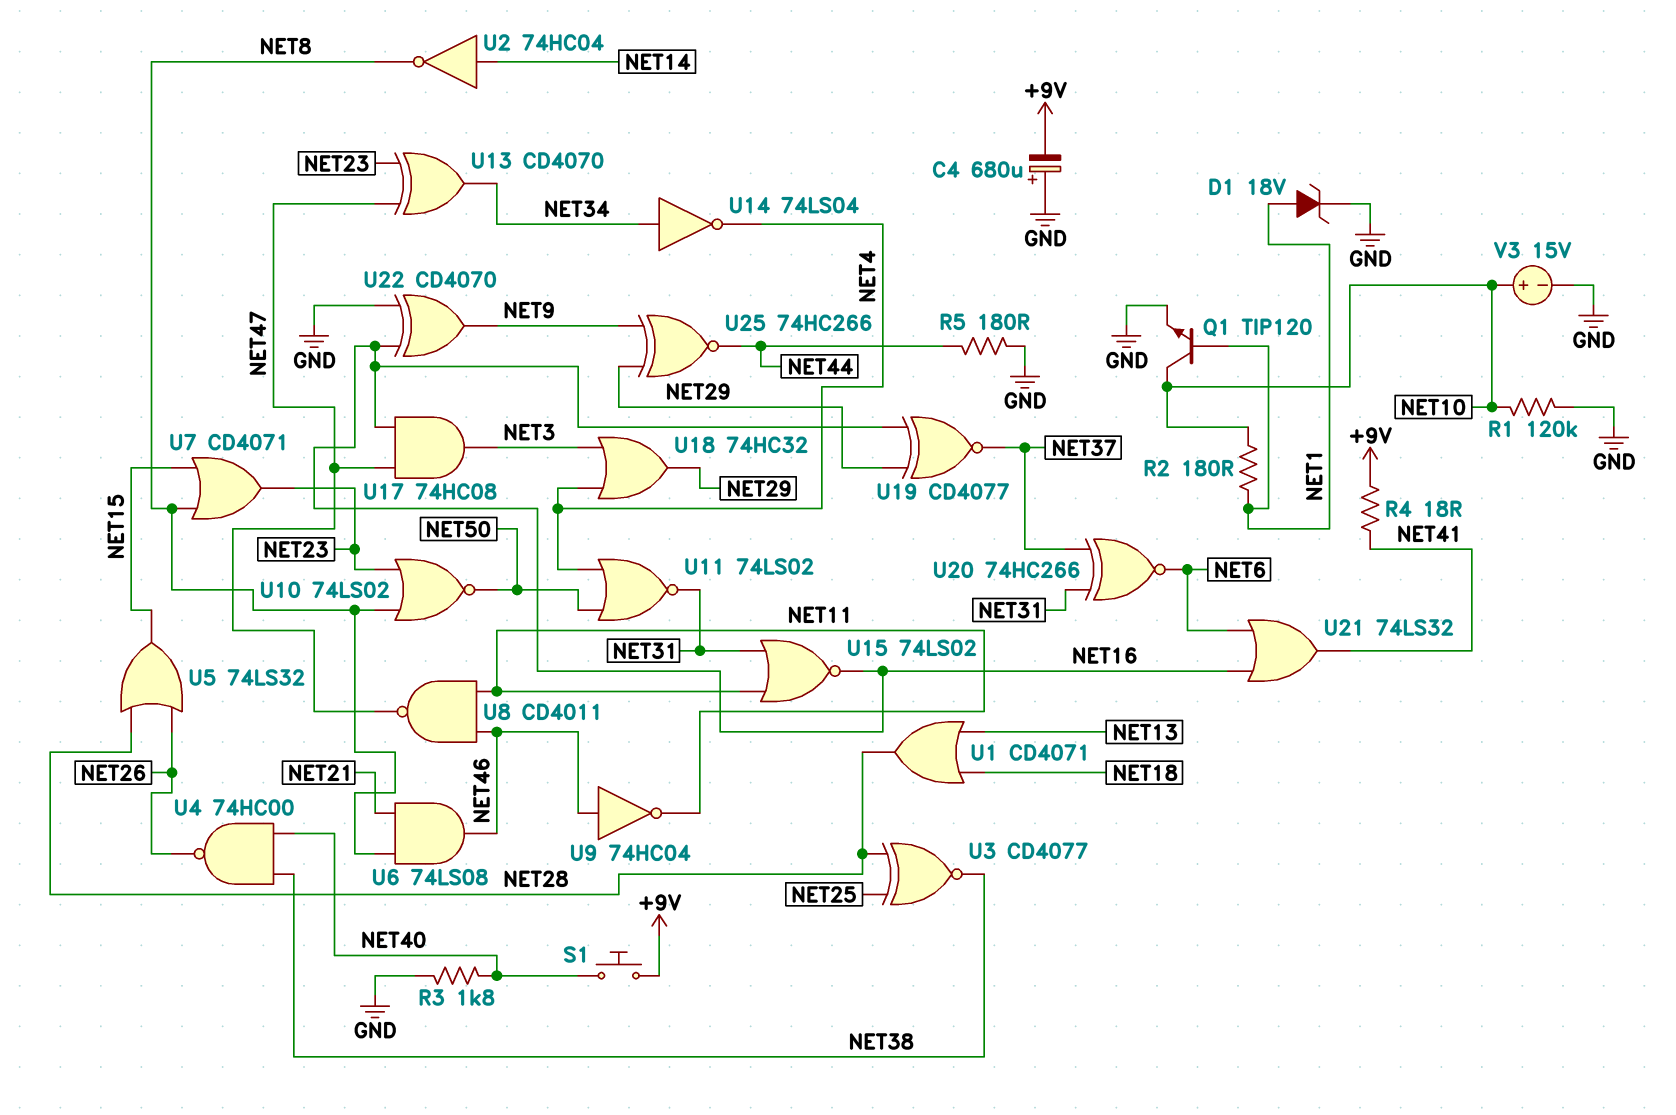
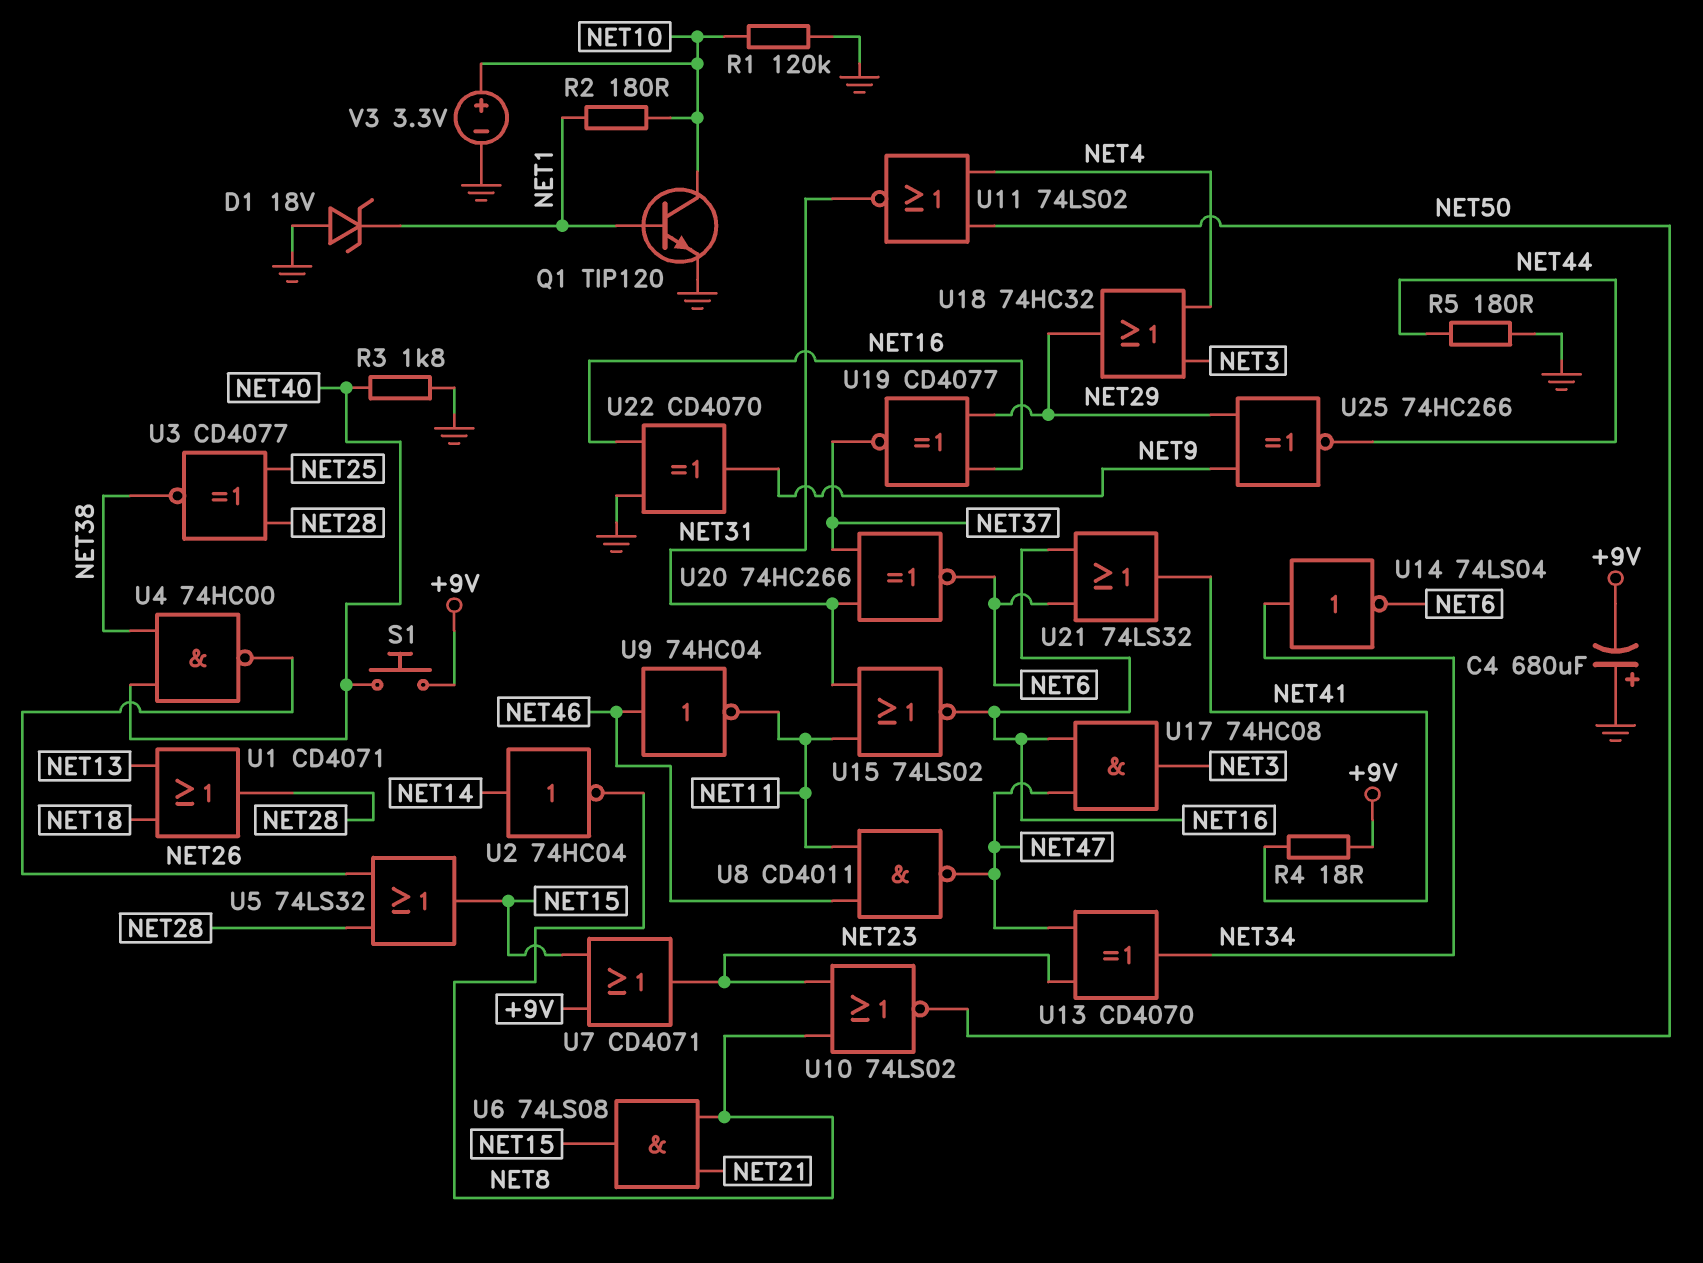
D1: zener 18V (A NET1, K GND) -> zener 18V (A GND, K NET1)
U6: AND 74LS08 (in NET8, in NET21, out NET46) -> AND 74LS08 (in NET8, in NET21, out NET15)
U7: OR CD4071 (in NET8, in NET15, out NET23) -> OR CD4071 (in +9V, in NET15, out NET23)
U14: NOT 74LS04 (in NET34, out NET4) -> NOT 74LS04 (in NET34, out NET6)
V3: 15V (plus NET10, minus GND) -> 3.3V (plus NET10, minus GND)

